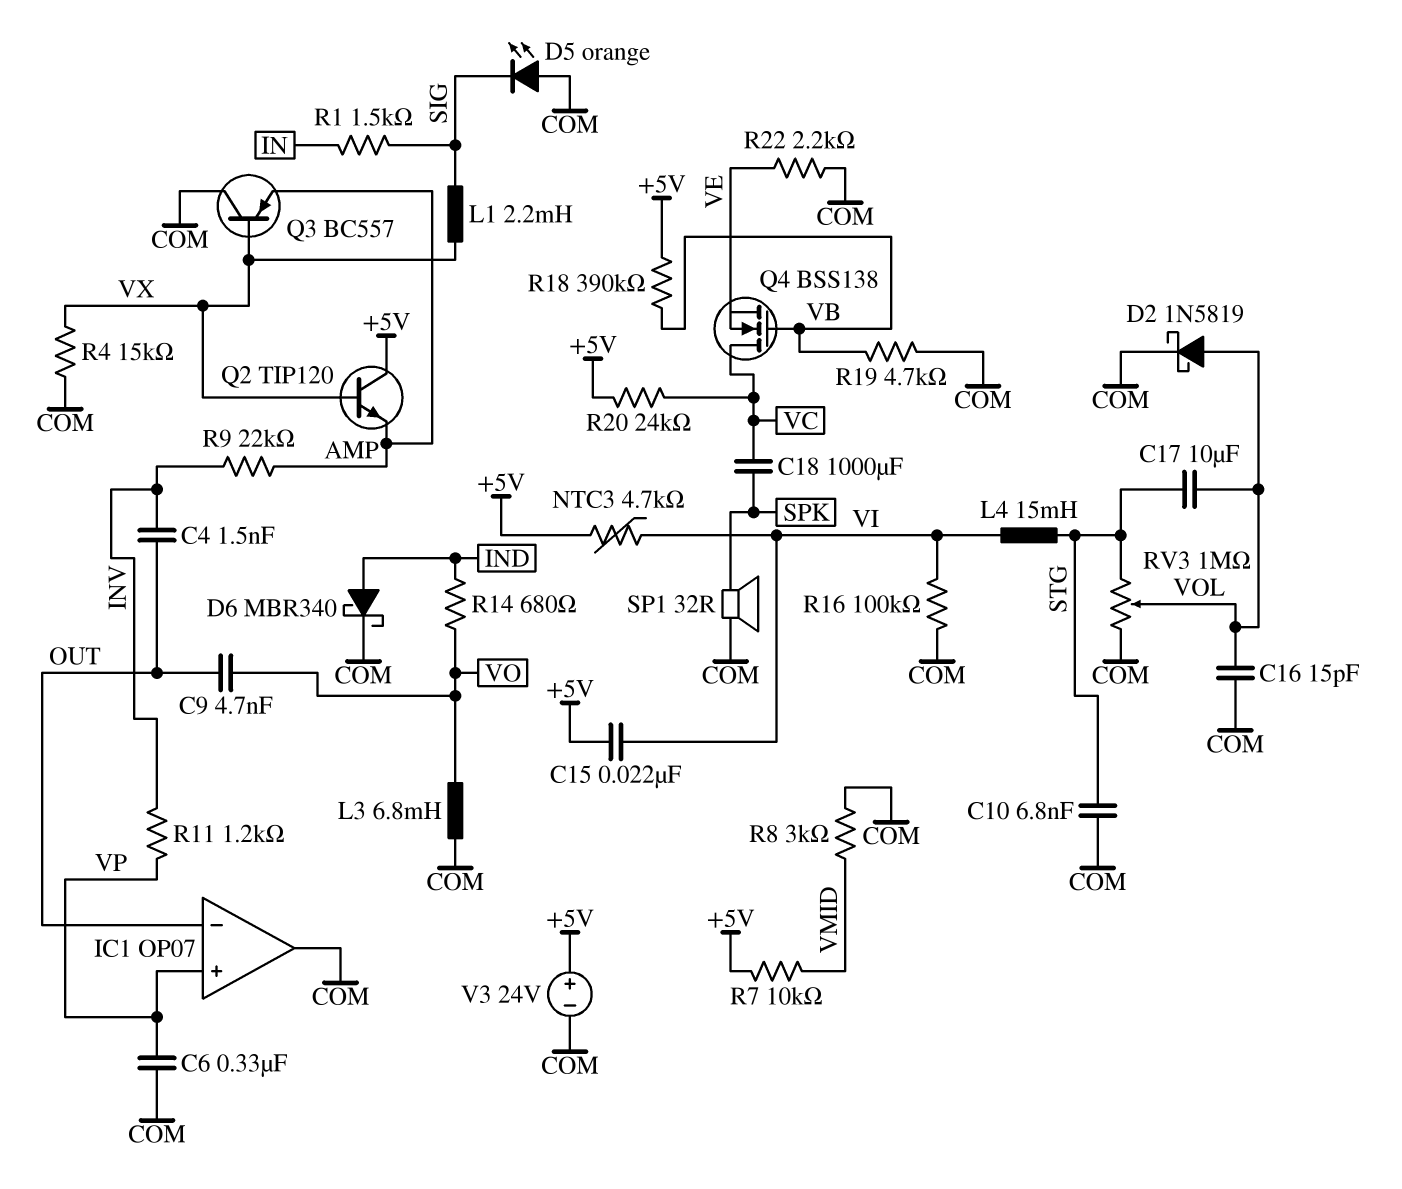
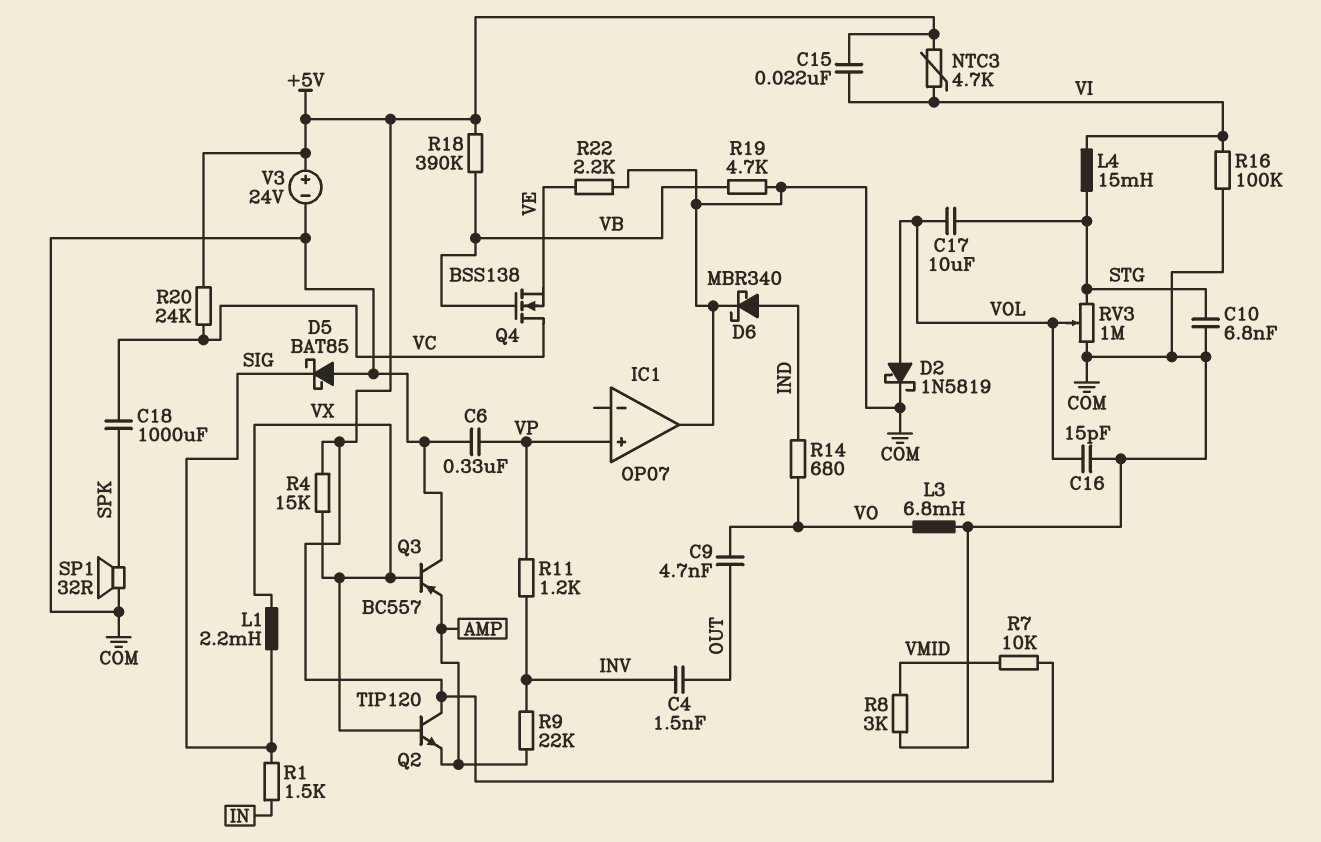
D5: LED orange (A COM, K SIG) -> schottky BAT85 (A COM, K SIG)
IC1 pin in-: OUT -> none
R4: 15k (COM, VX) -> 15k (+5V, VX)

